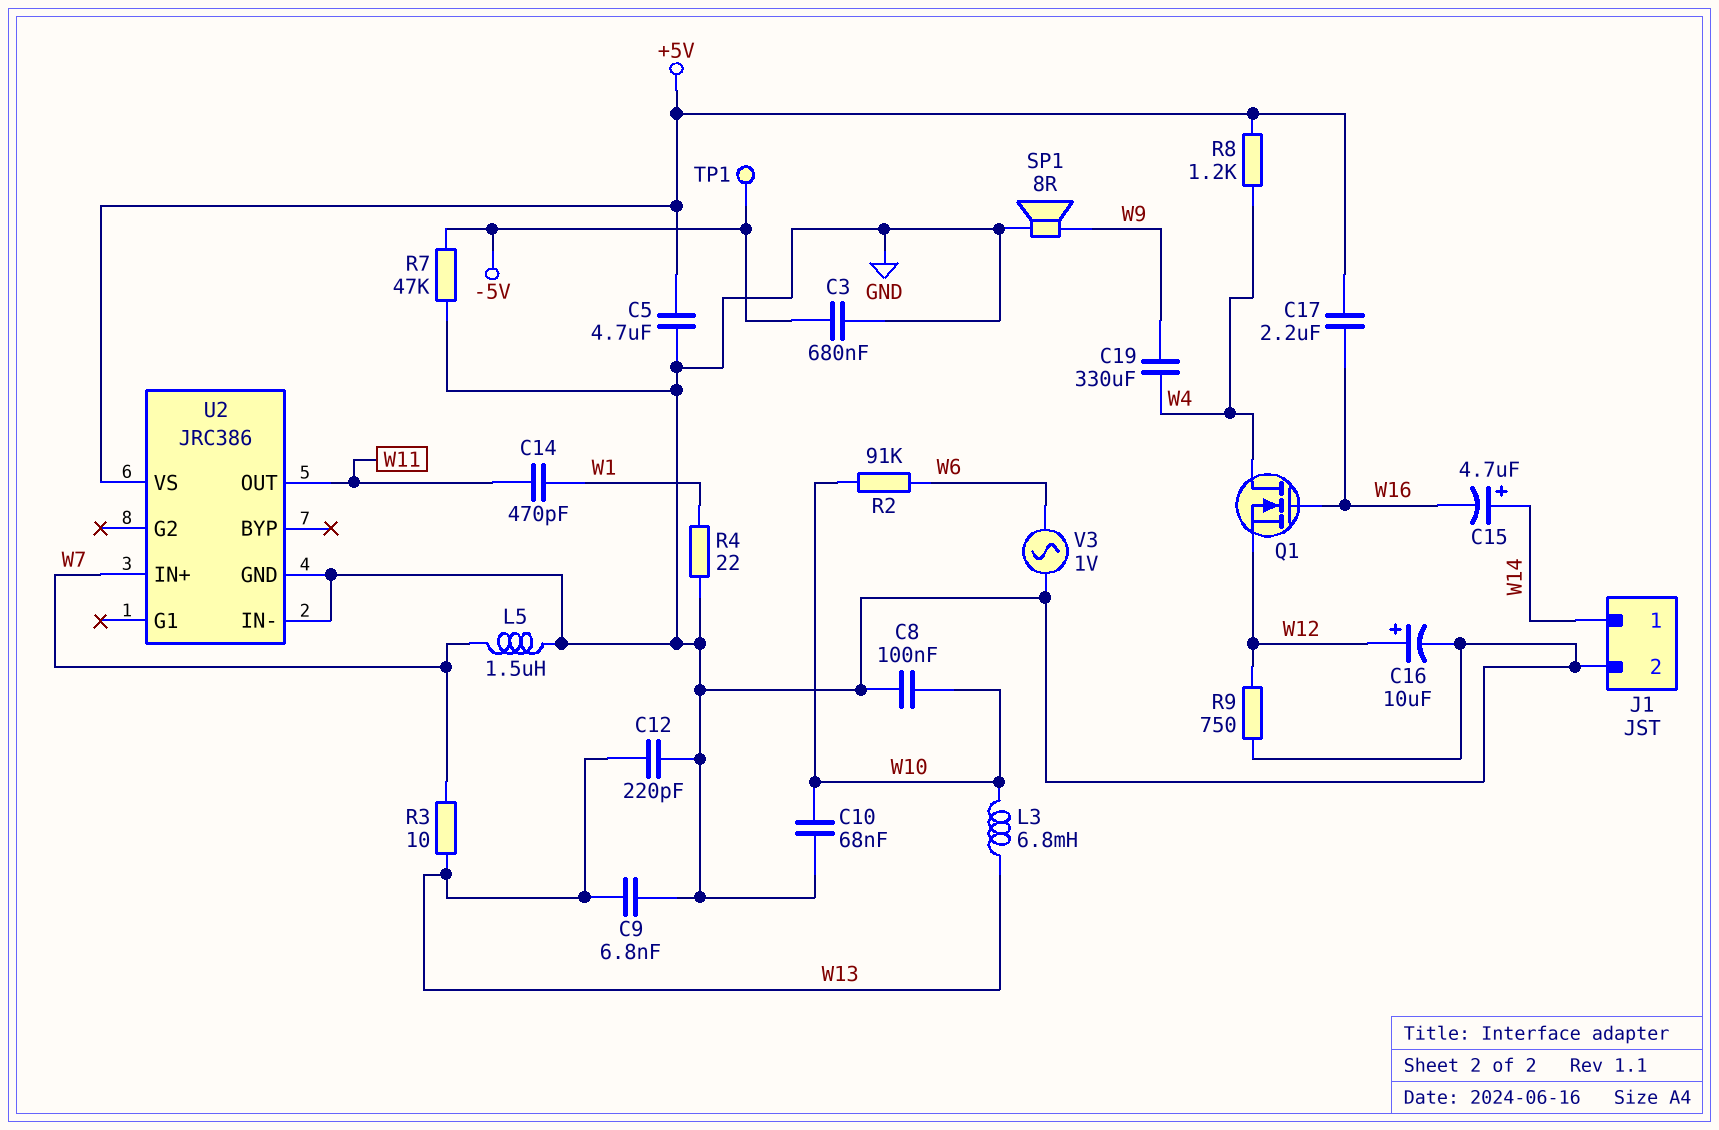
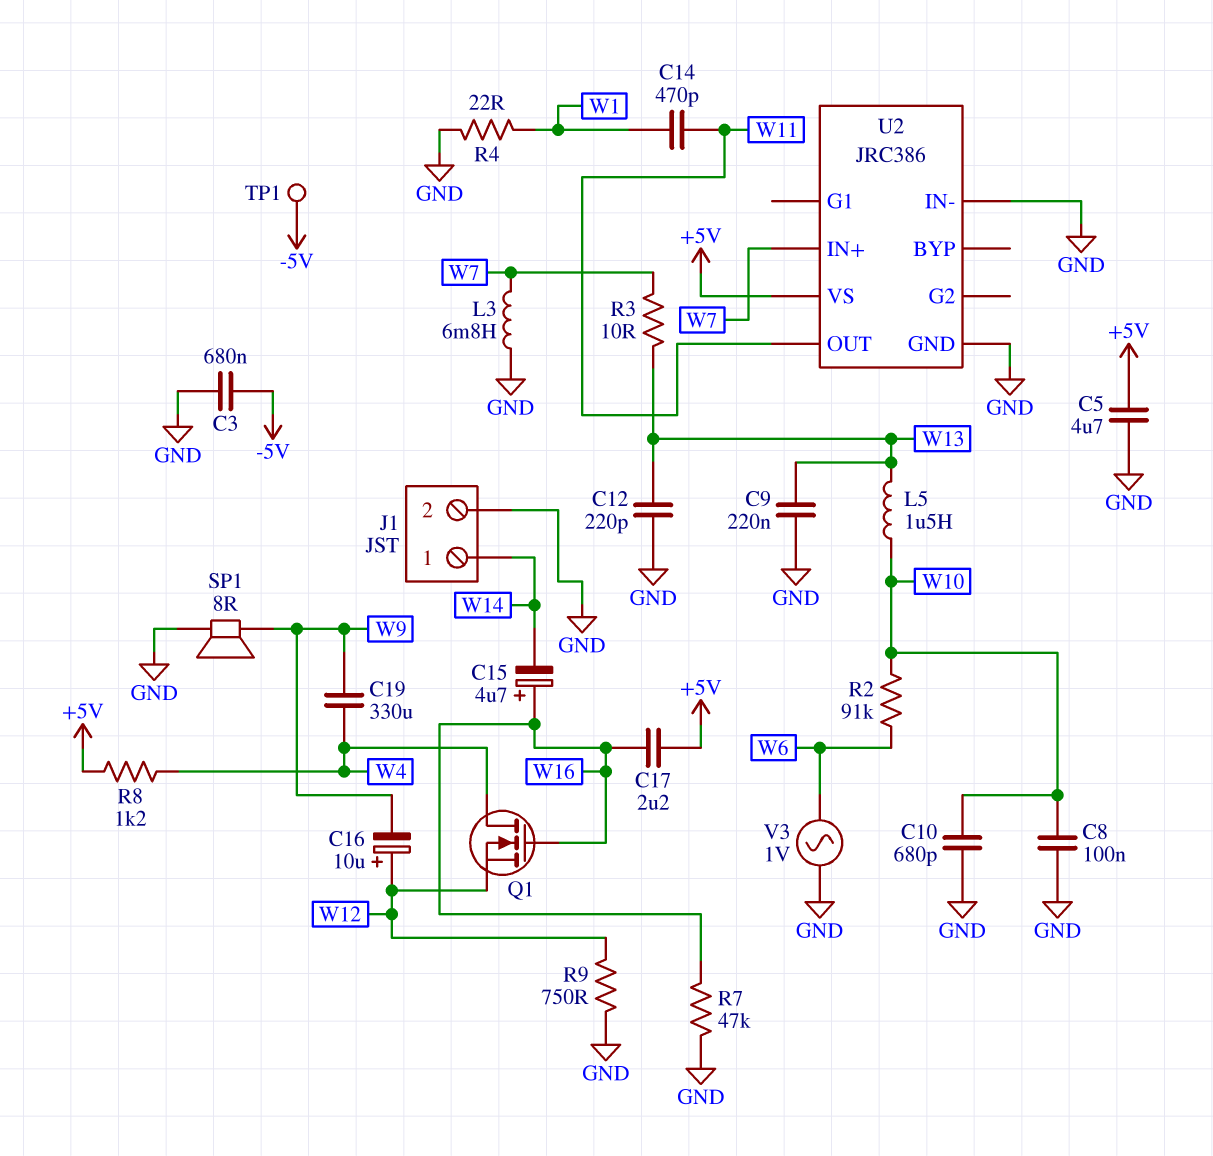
C9: 6.8nF (GND, W13) -> 220nF (GND, W13)
C10: 68nF (GND, W10) -> 680pF (GND, W10)
C15: 4.7uF (plus W14, minus W16) -> 4.7uF (plus W16, minus W14)
C16: 10uF (plus W12, minus GND) -> 10uF (plus W12, minus W9)
L3: 6.8mH (W10, W13) -> 6.8mH (GND, W7)
L5: 1.5uH (GND, W7) -> 1.5uH (W10, W13)
R7: 47k (-5V, GND) -> 47k (GND, W16)

